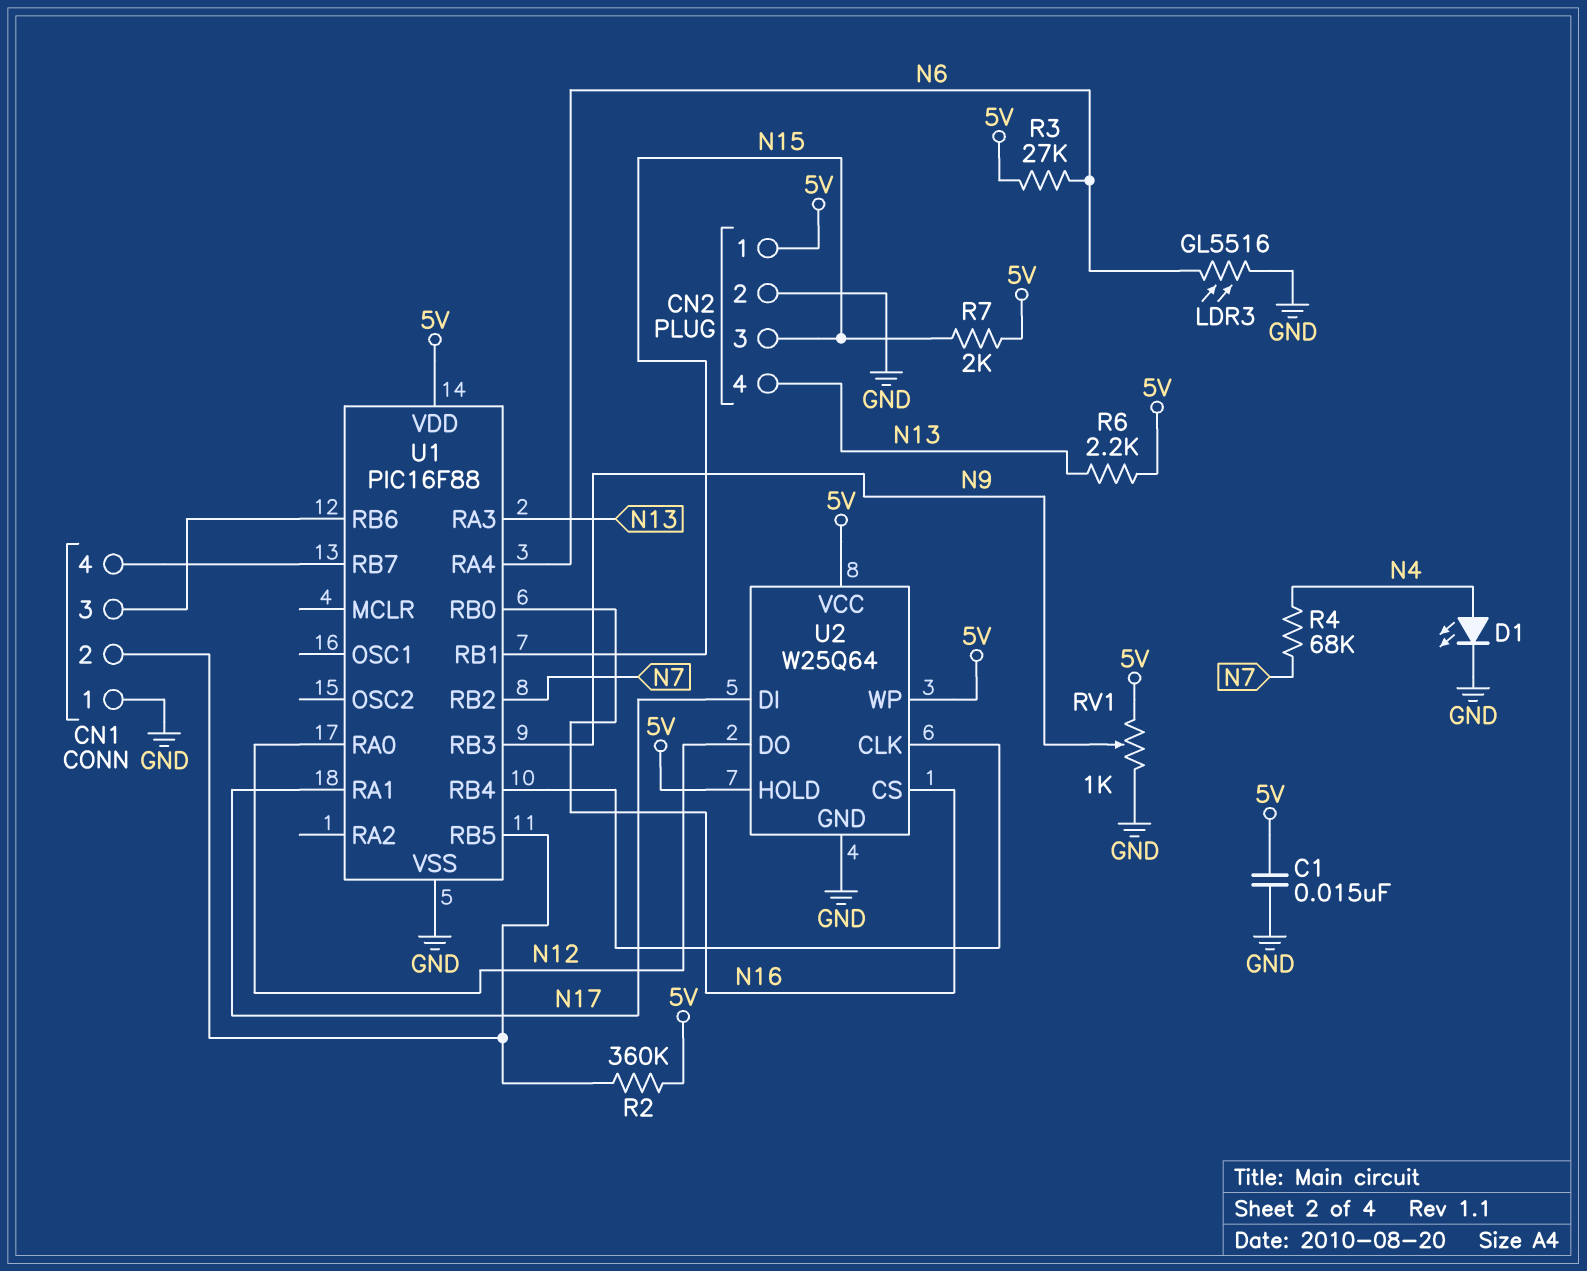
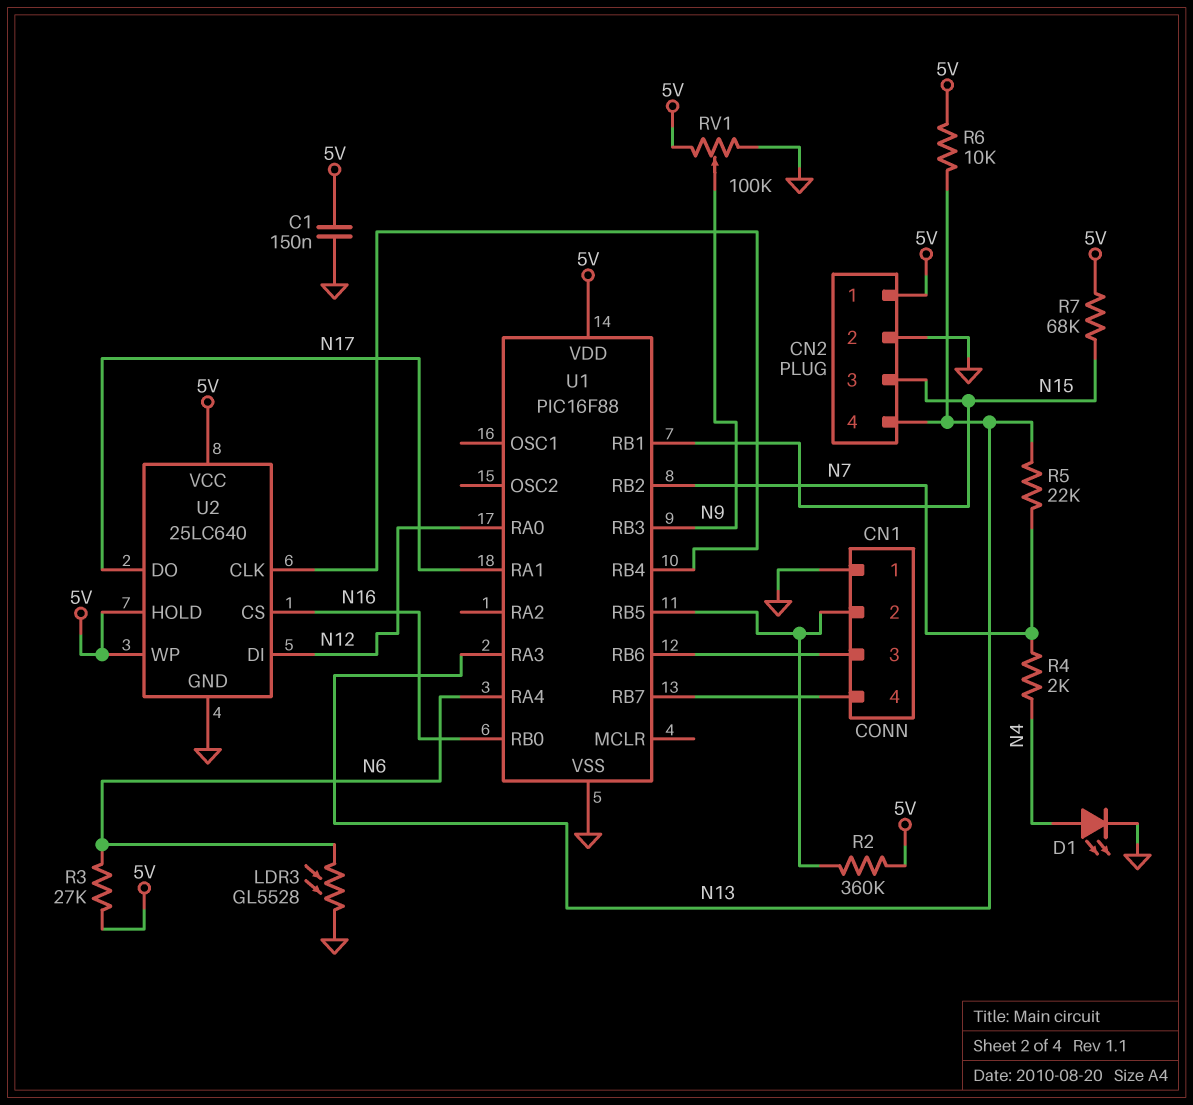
C1: 15nF (5V, GND) -> 150nF (5V, GND)
LDR3: GL5516 (GND, N6) -> GL5528 (GND, N6)
R4: 68k (N4, N7) -> 2k (N4, N7)
R5: none -> 22k (N7, N13)
R6: 2.2k (5V, N13) -> 10k (5V, N13)
R7: 2k (5V, N15) -> 68k (5V, N15)
RV1: 1k (5V, GND, wiper N9) -> 100k (5V, GND, wiper N9)
U2: W25Q64 -> 25LC640
U2 pin DI: N17 -> N12
U2 pin DO: N12 -> N17

